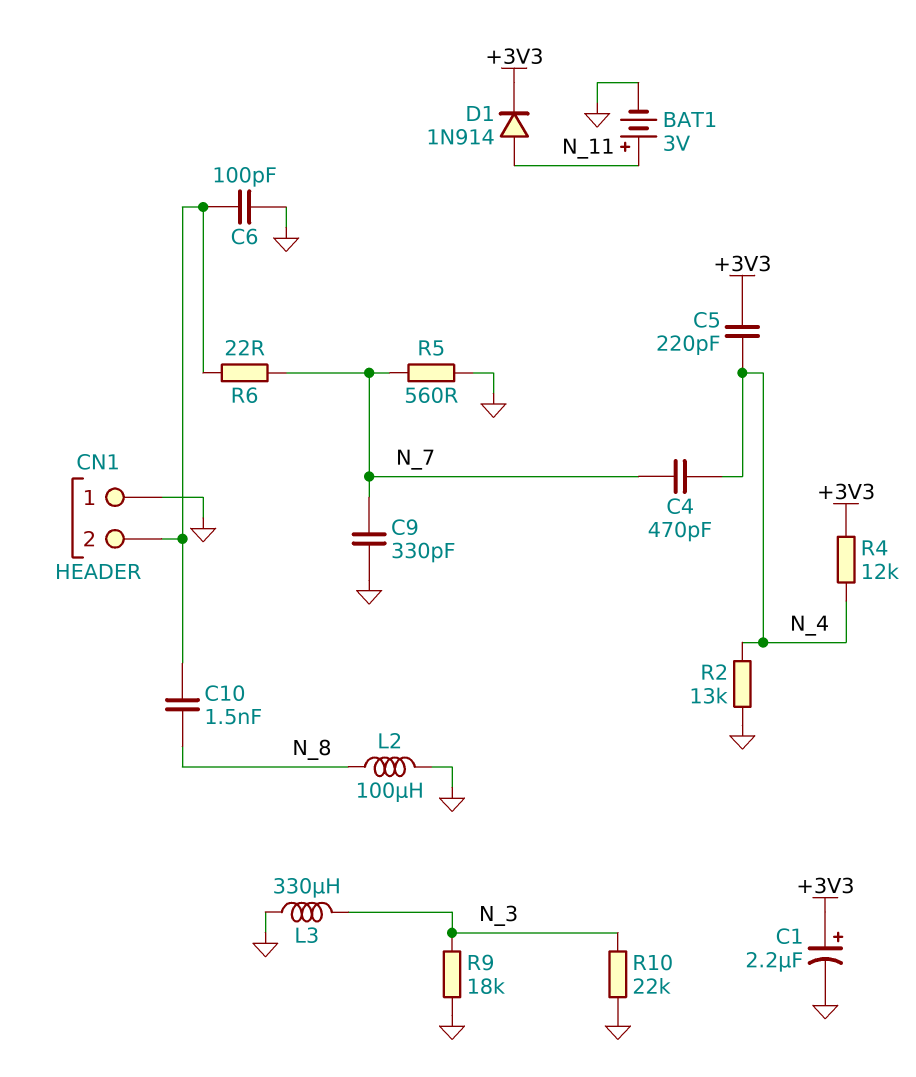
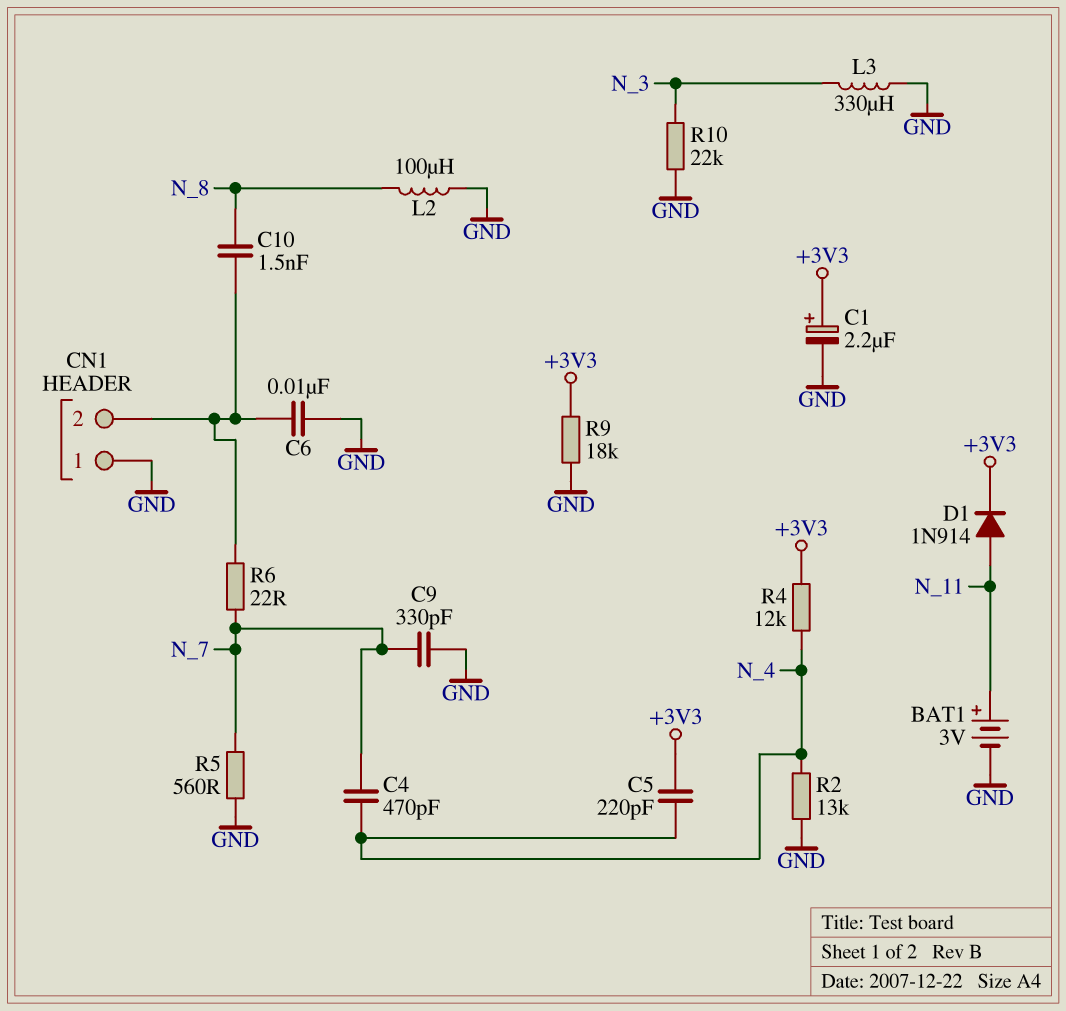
C6: 100pF (CN1/2, GND) -> 10nF (CN1/2, GND)
R9: 18k (GND, N_3) -> 18k (+3V3, GND)

